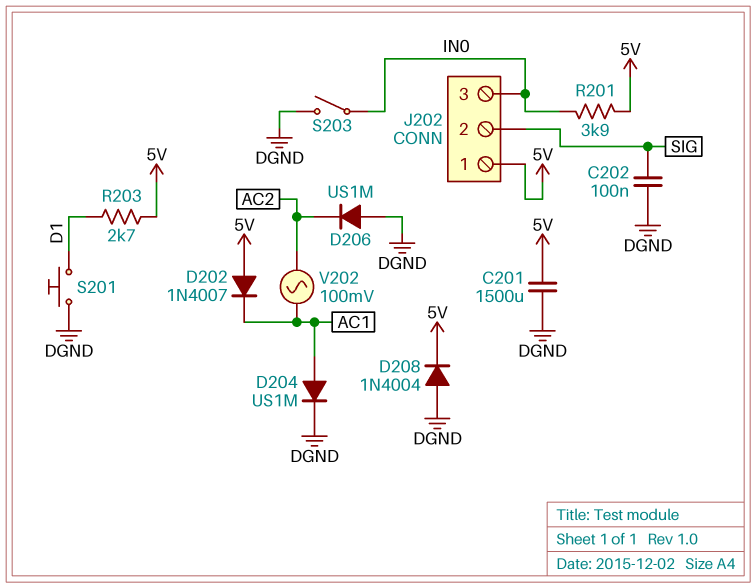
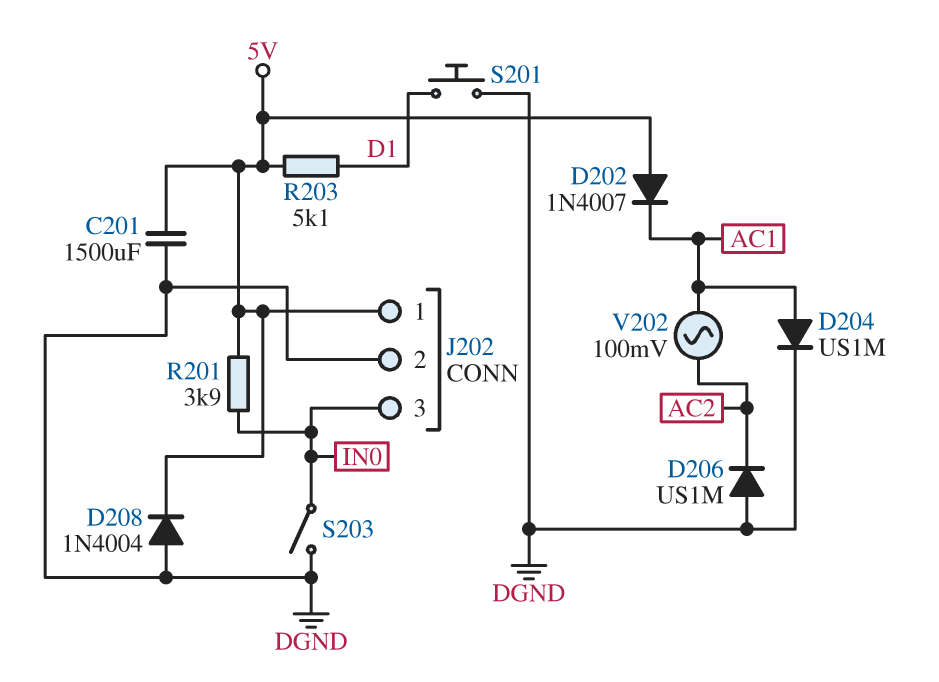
C202: 100nF (DGND, SIG) -> none
J202 pin 2: SIG -> DGND
R203: 2.7k (5V, D1) -> 5.1k (5V, D1)

